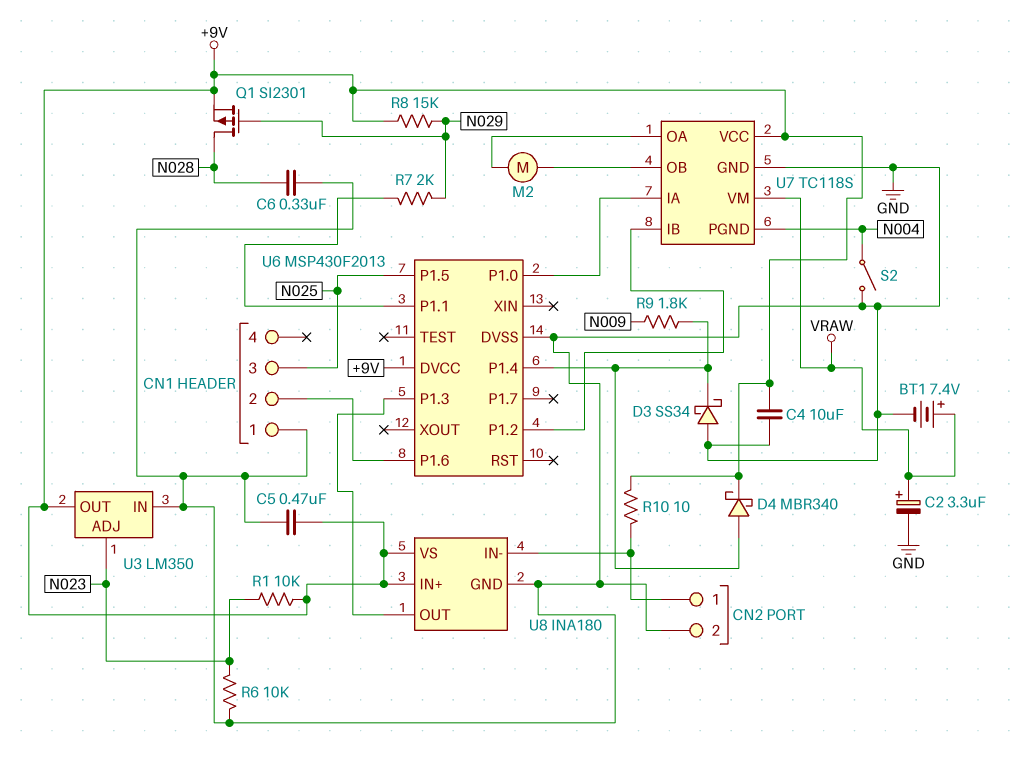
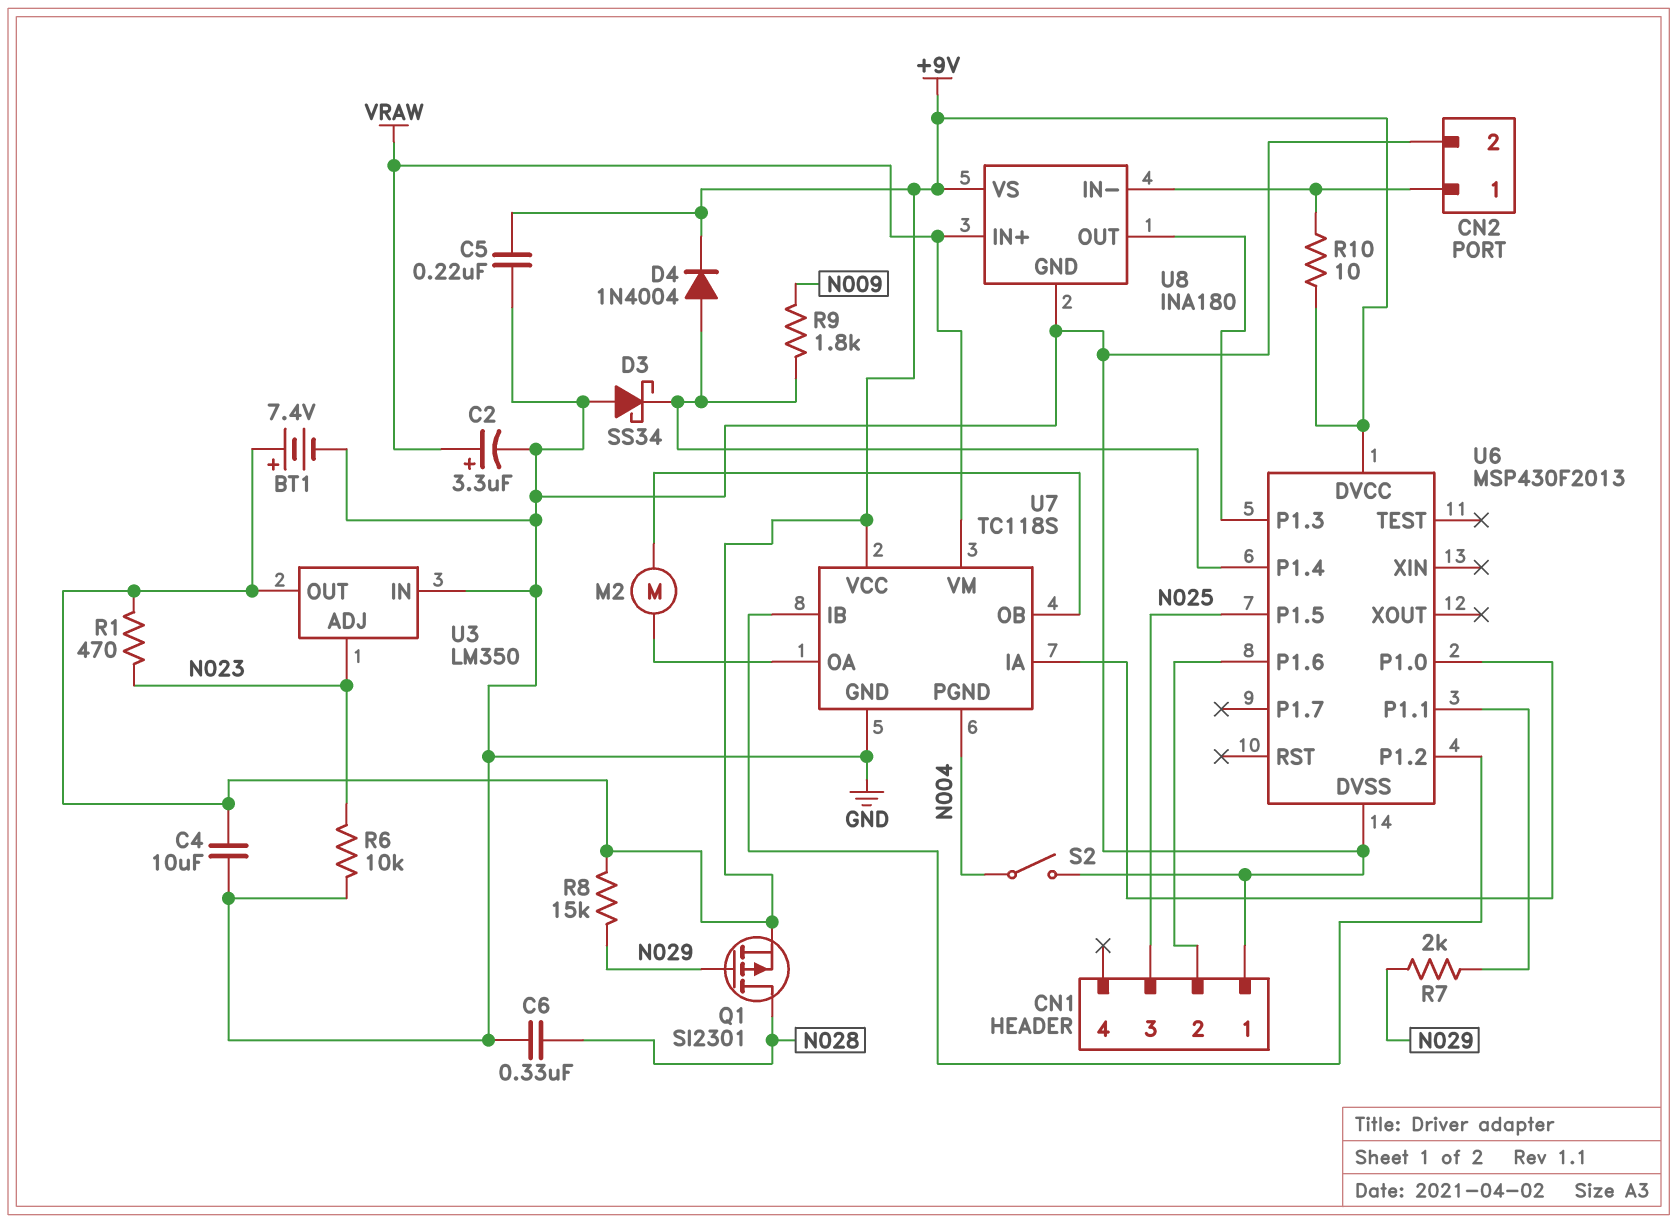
BT1: 7.4V (plus VRAW, minus GND) -> 7.4V (plus +9V, minus GND)
C5: 470nF (+9V, GND) -> 220nF (+9V, GND)
D4: schottky MBR340 (A U6/P1.4, K +9V) -> diode 1N4004 (A U6/P1.4, K +9V)
R1: 10k (+9V, N023) -> 470 (+9V, N023)
U8 pin IN+: +9V -> VRAW

